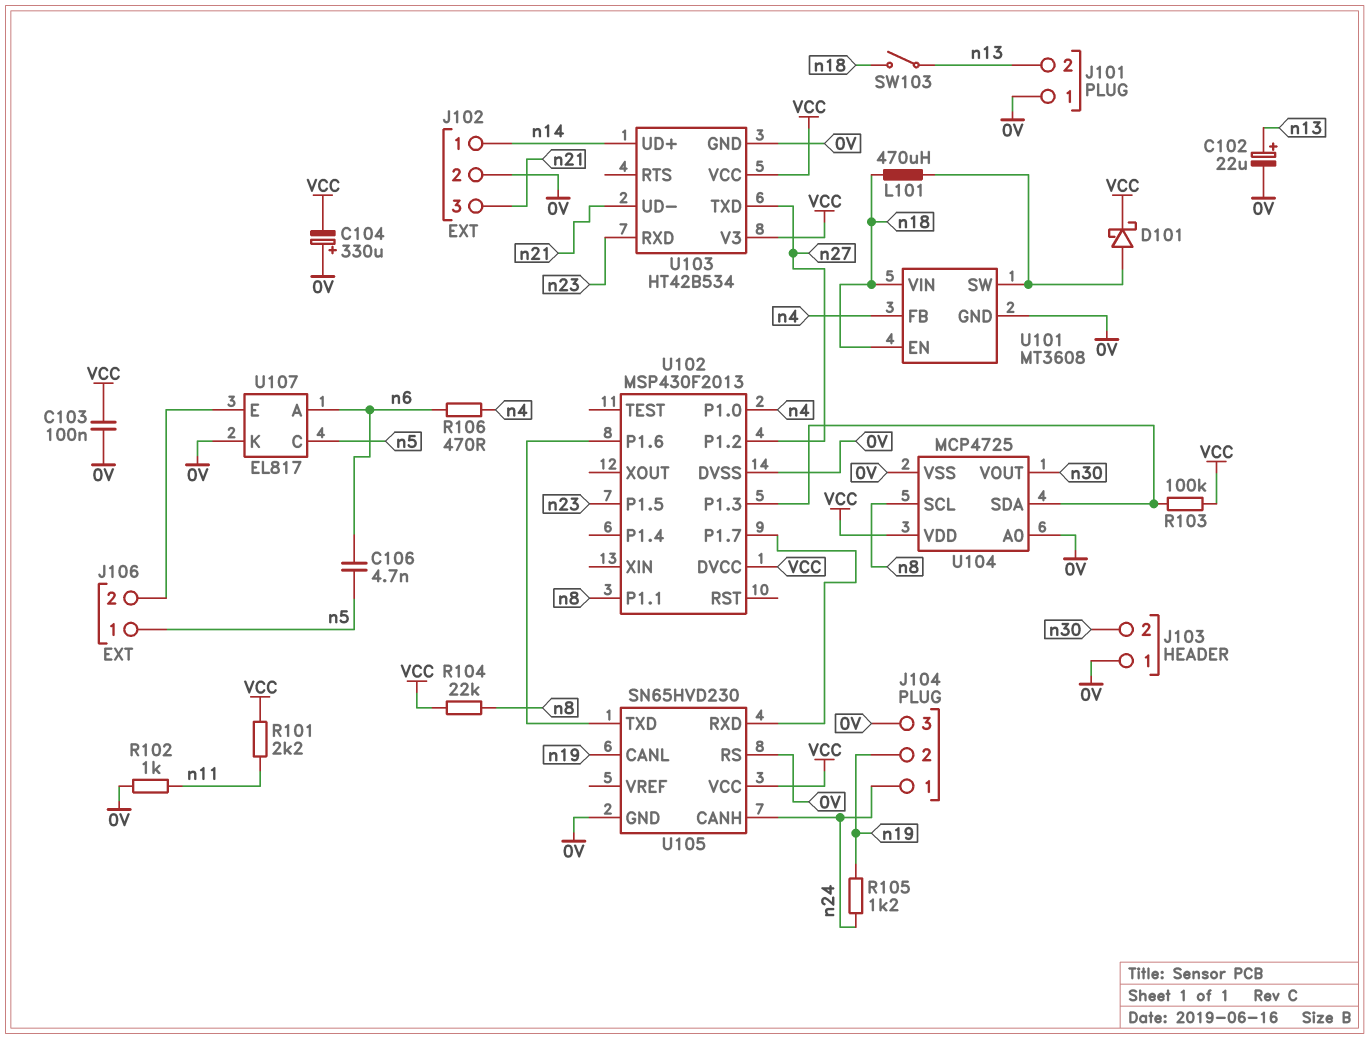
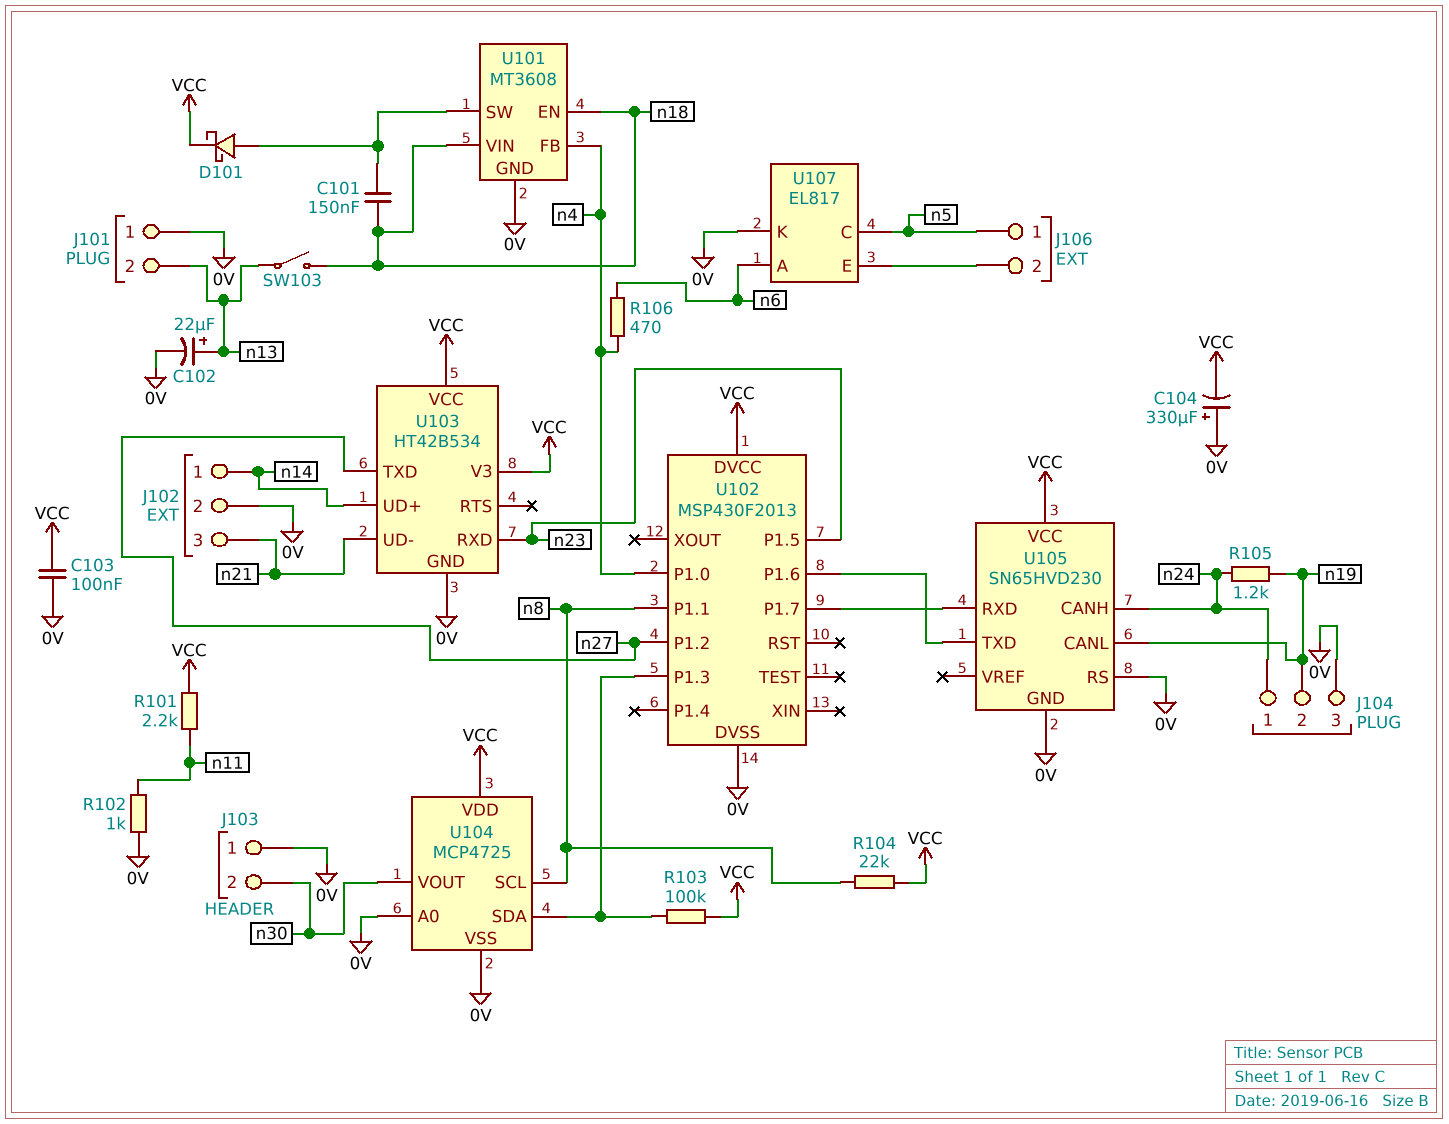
C101: none -> 150nF (U101/SW, n18)
C106: 4.7nF (n5, n6) -> none
L101: 470uH (U101/SW, n18) -> none

